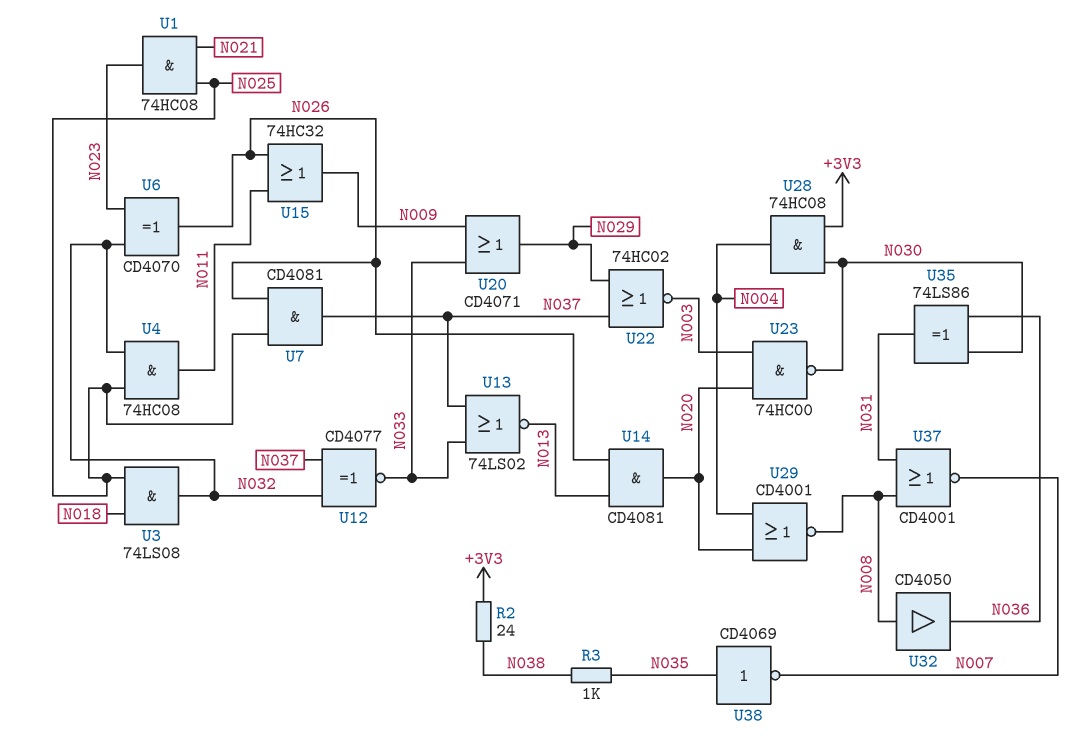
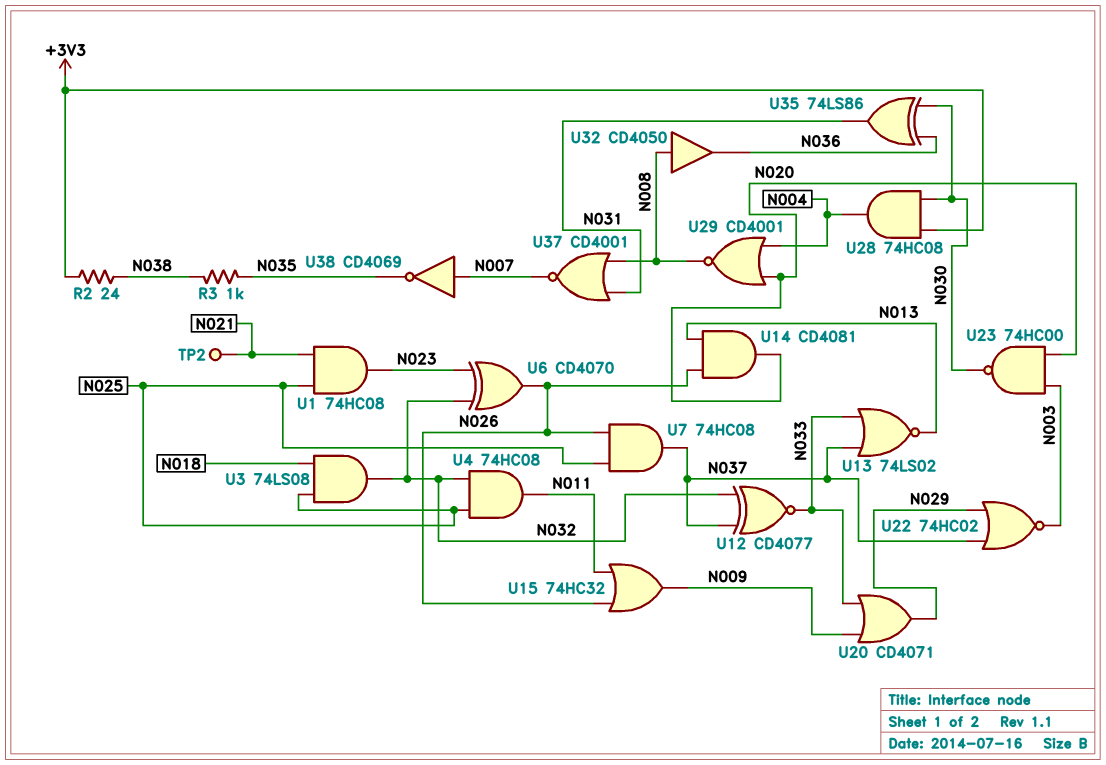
TP2: none -> test point (N021)
U7: AND CD4081 (in N025, in N026, out N037) -> AND 74HC08 (in N025, in N026, out N037)
U38: NOT CD4069 (in N035, out N007) -> NOT CD4069 (in N007, out N035)

